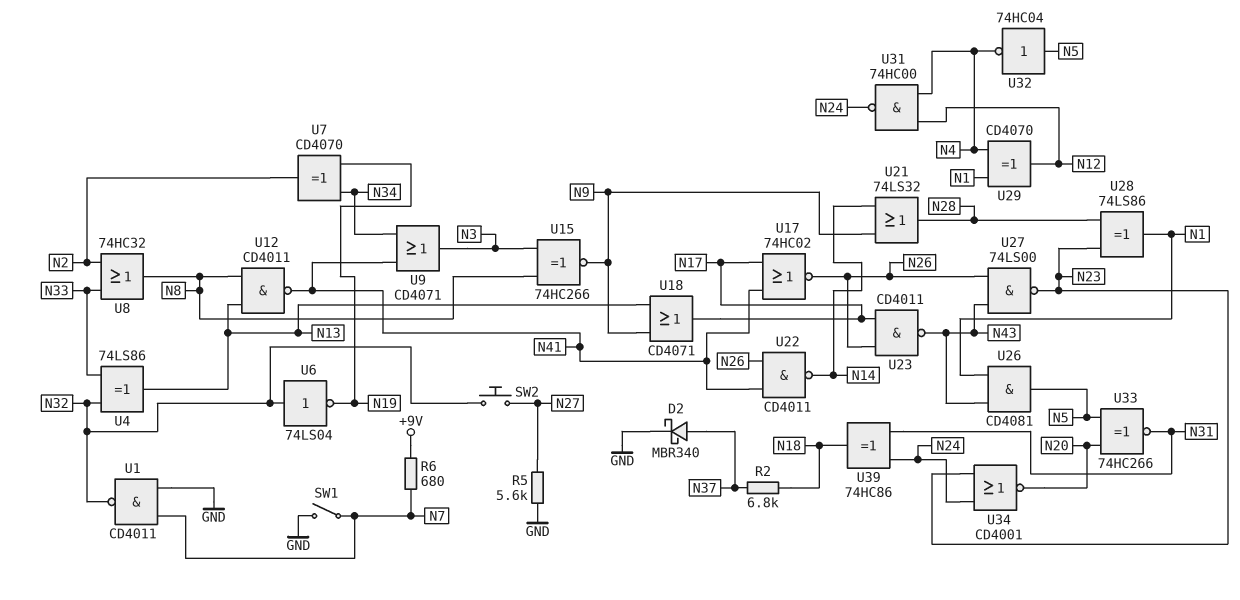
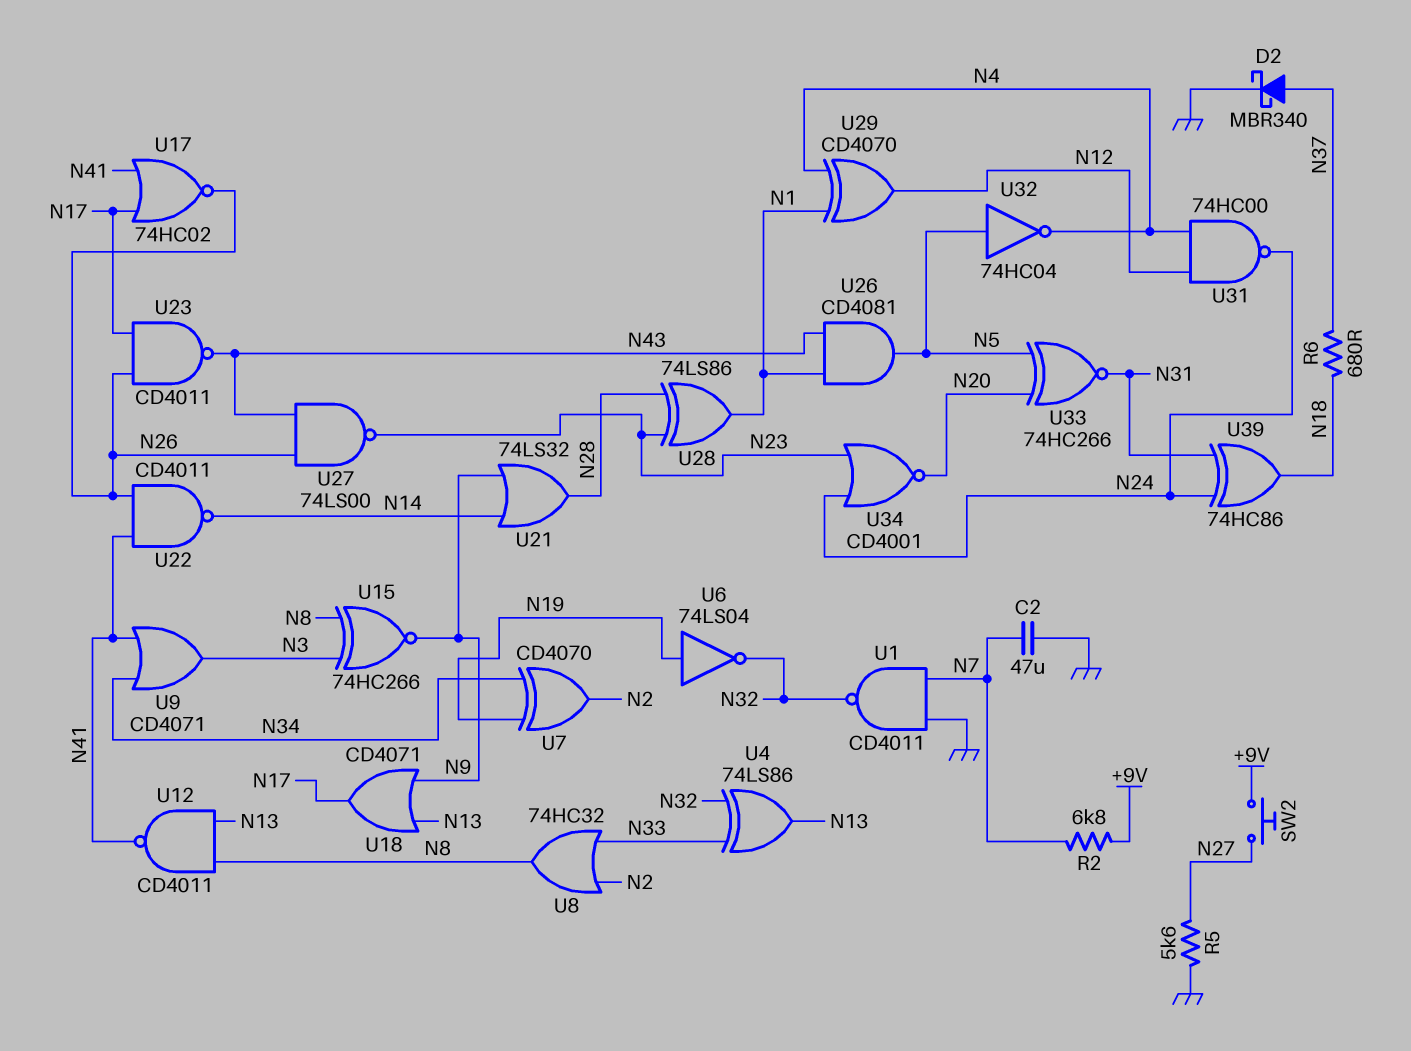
C2: none -> 47uF (GND, N7)
R2: 6.8k (N18, N37) -> 6.8k (+9V, N7)
R6: 680 (+9V, N7) -> 680 (N18, N37)
SW1: switch (GND, N7) -> none
SW2: button (N27, N32) -> button (+9V, N27)
U6: NOT 74LS04 (in N32, out N19) -> NOT 74LS04 (in N19, out N32)

